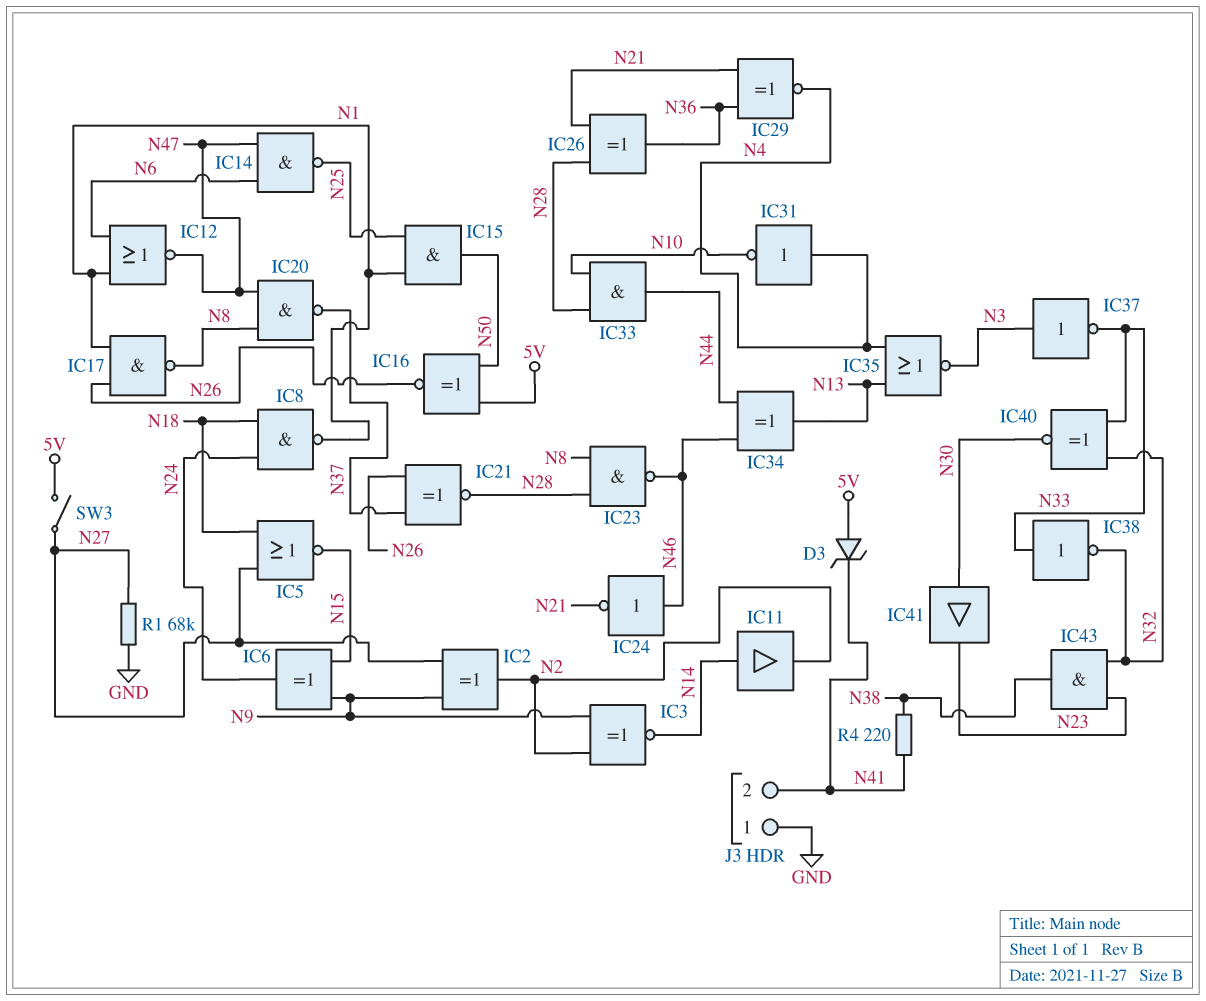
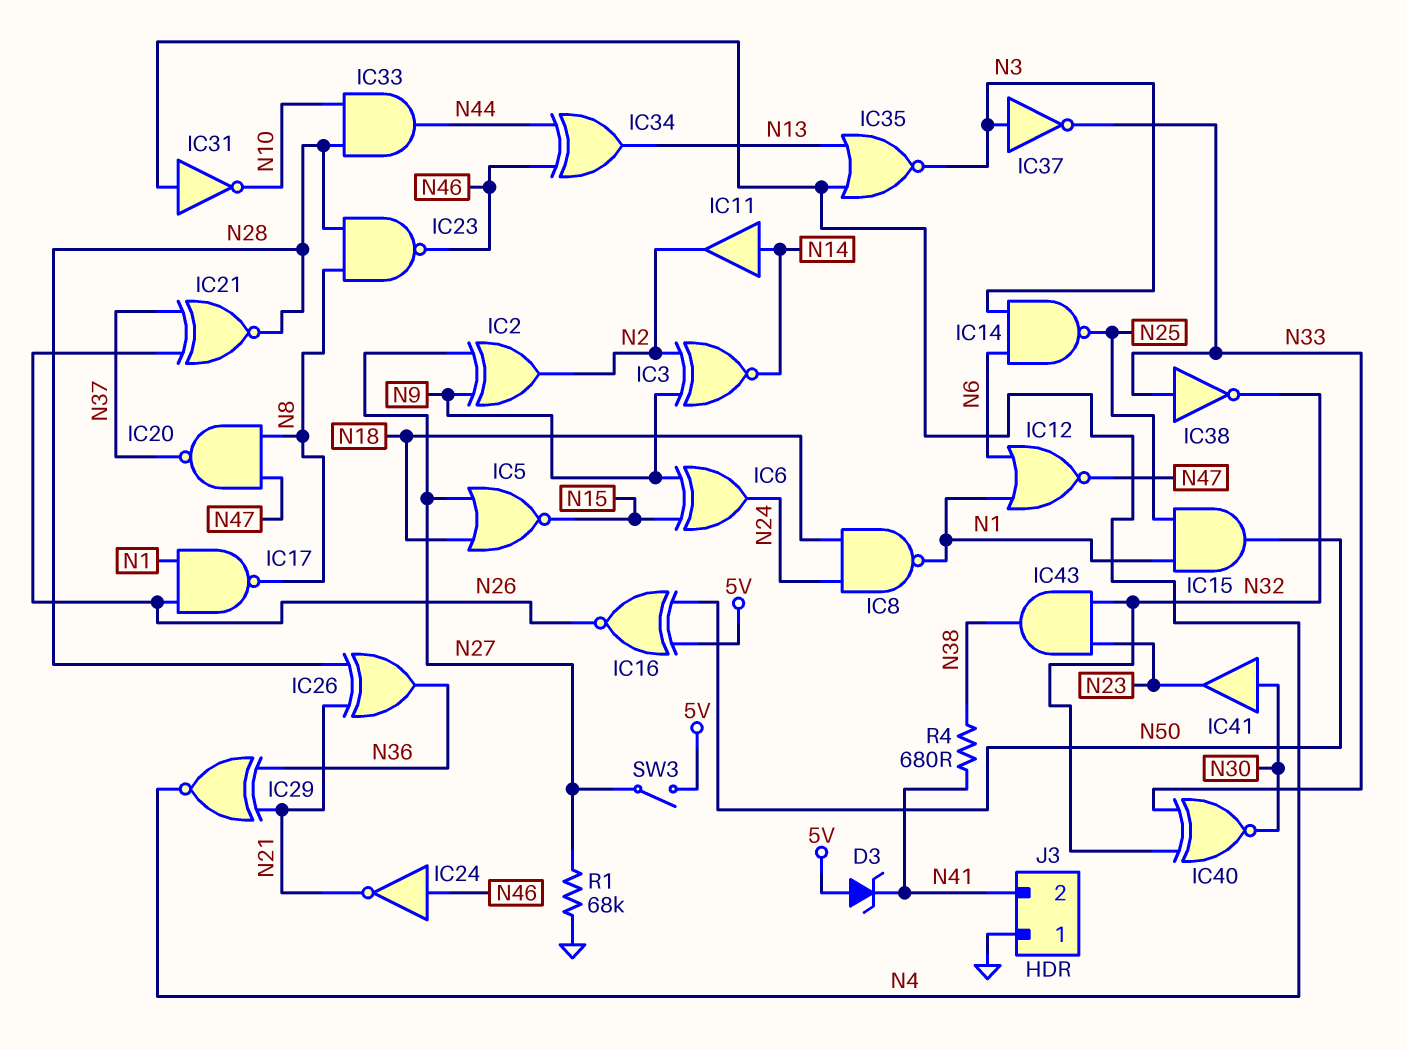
IC14: NAND (in N6, in N47, out N25) -> NAND (in N3, in N6, out N25)
R4: 220 (N38, N41) -> 680 (N38, N41)

